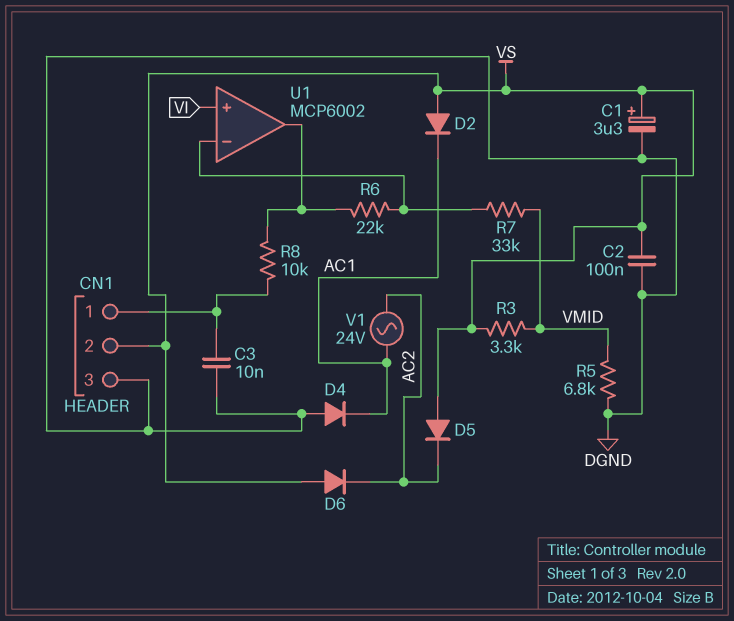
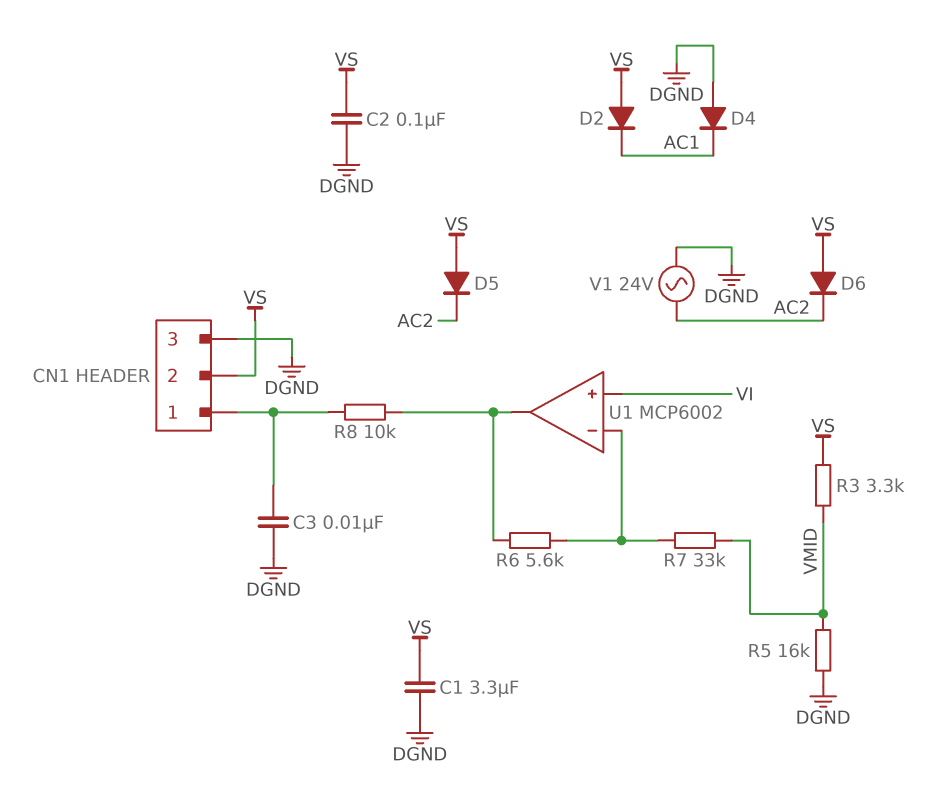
C1: 3.3uF (plus VS, minus DGND) -> 3.3uF (DGND, VS)
R5: 6.8k (DGND, VMID) -> 16k (DGND, VMID)
R6: 22k (U1/in-, U1/out) -> 5.6k (U1/in-, U1/out)
V1: AC 24V (AC1, AC2) -> AC 24V (AC2, DGND)

